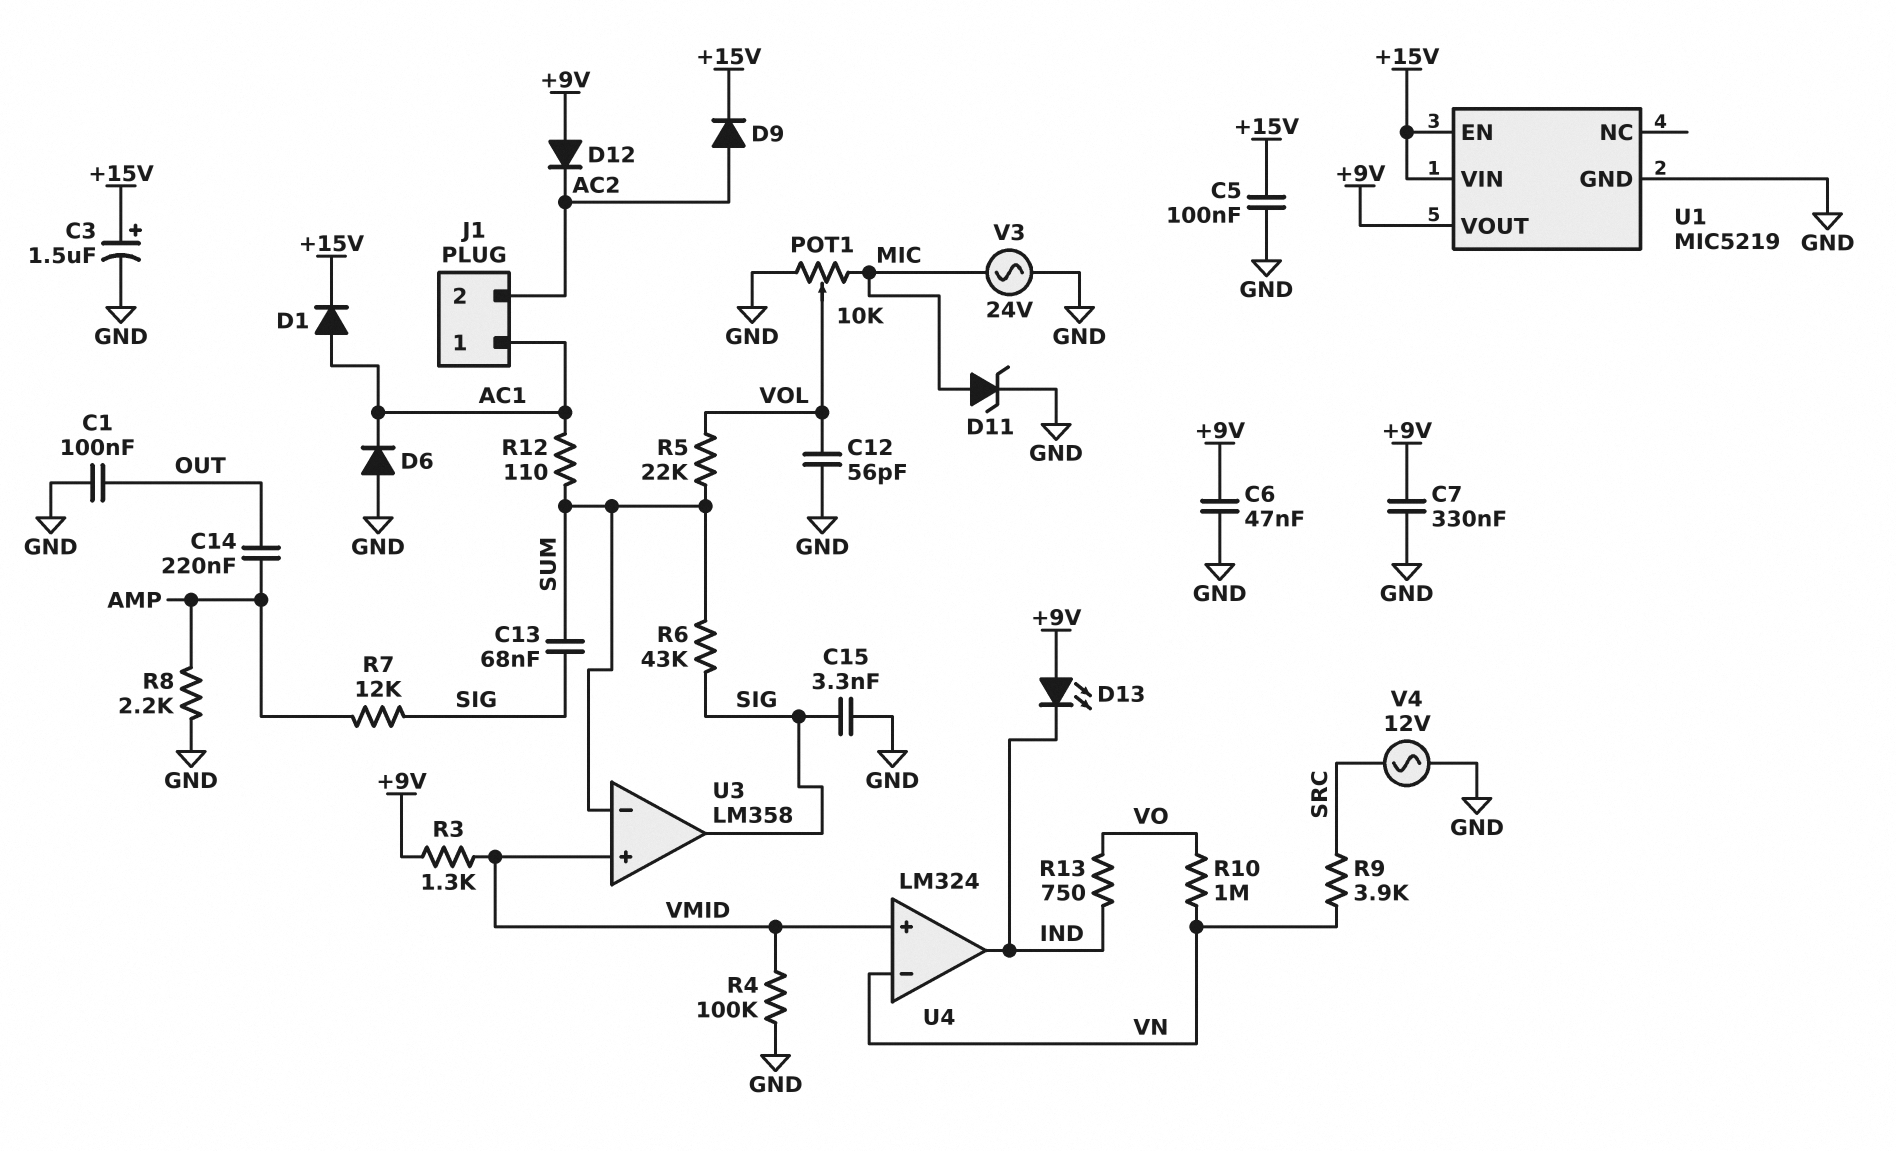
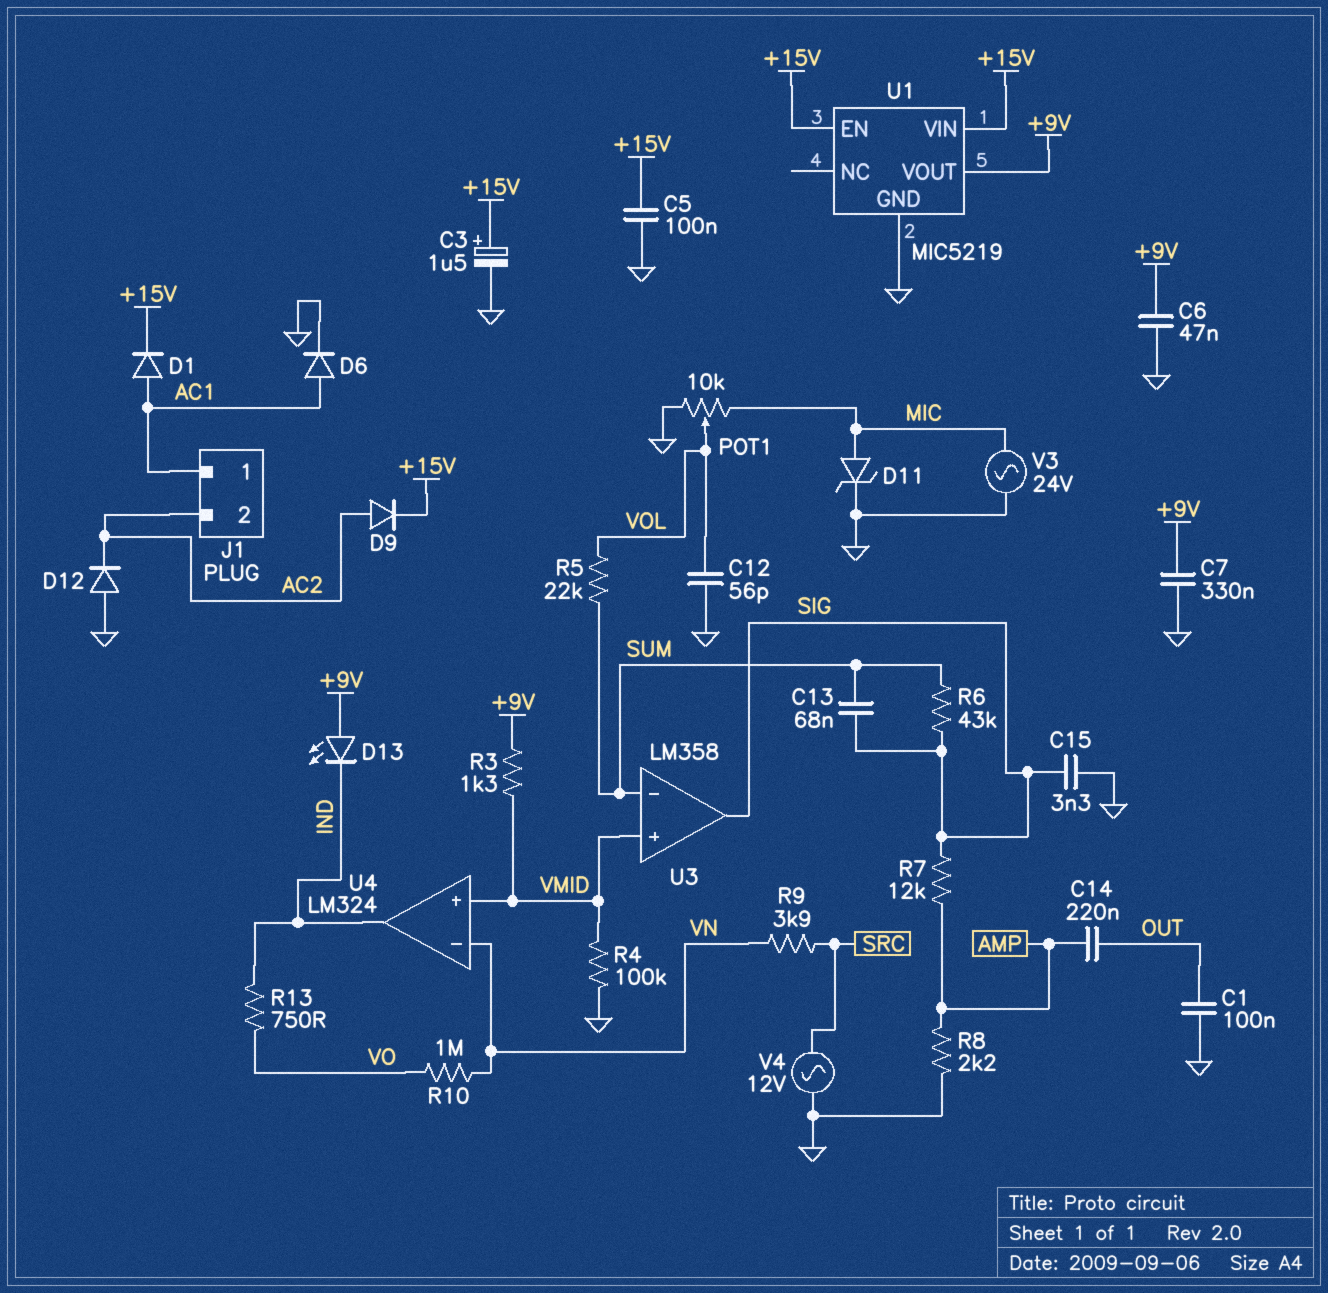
D6: diode (A GND, K AC1) -> diode (A AC1, K GND)
D12: diode (A +9V, K AC2) -> diode (A GND, K AC2)
R12: 110 (AC1, SUM) -> none

